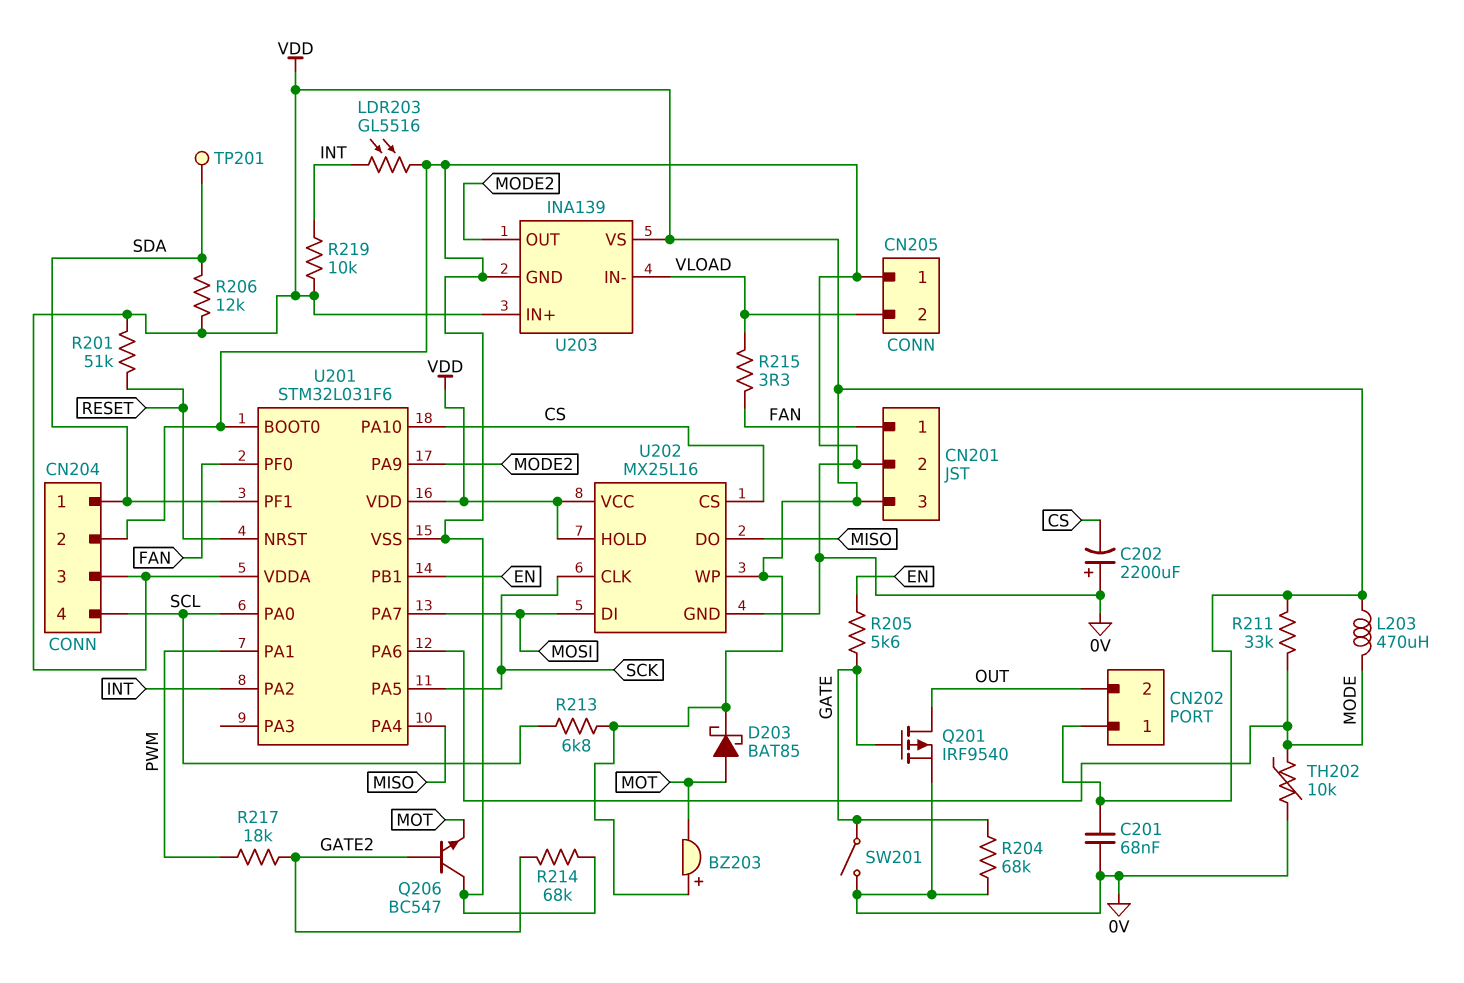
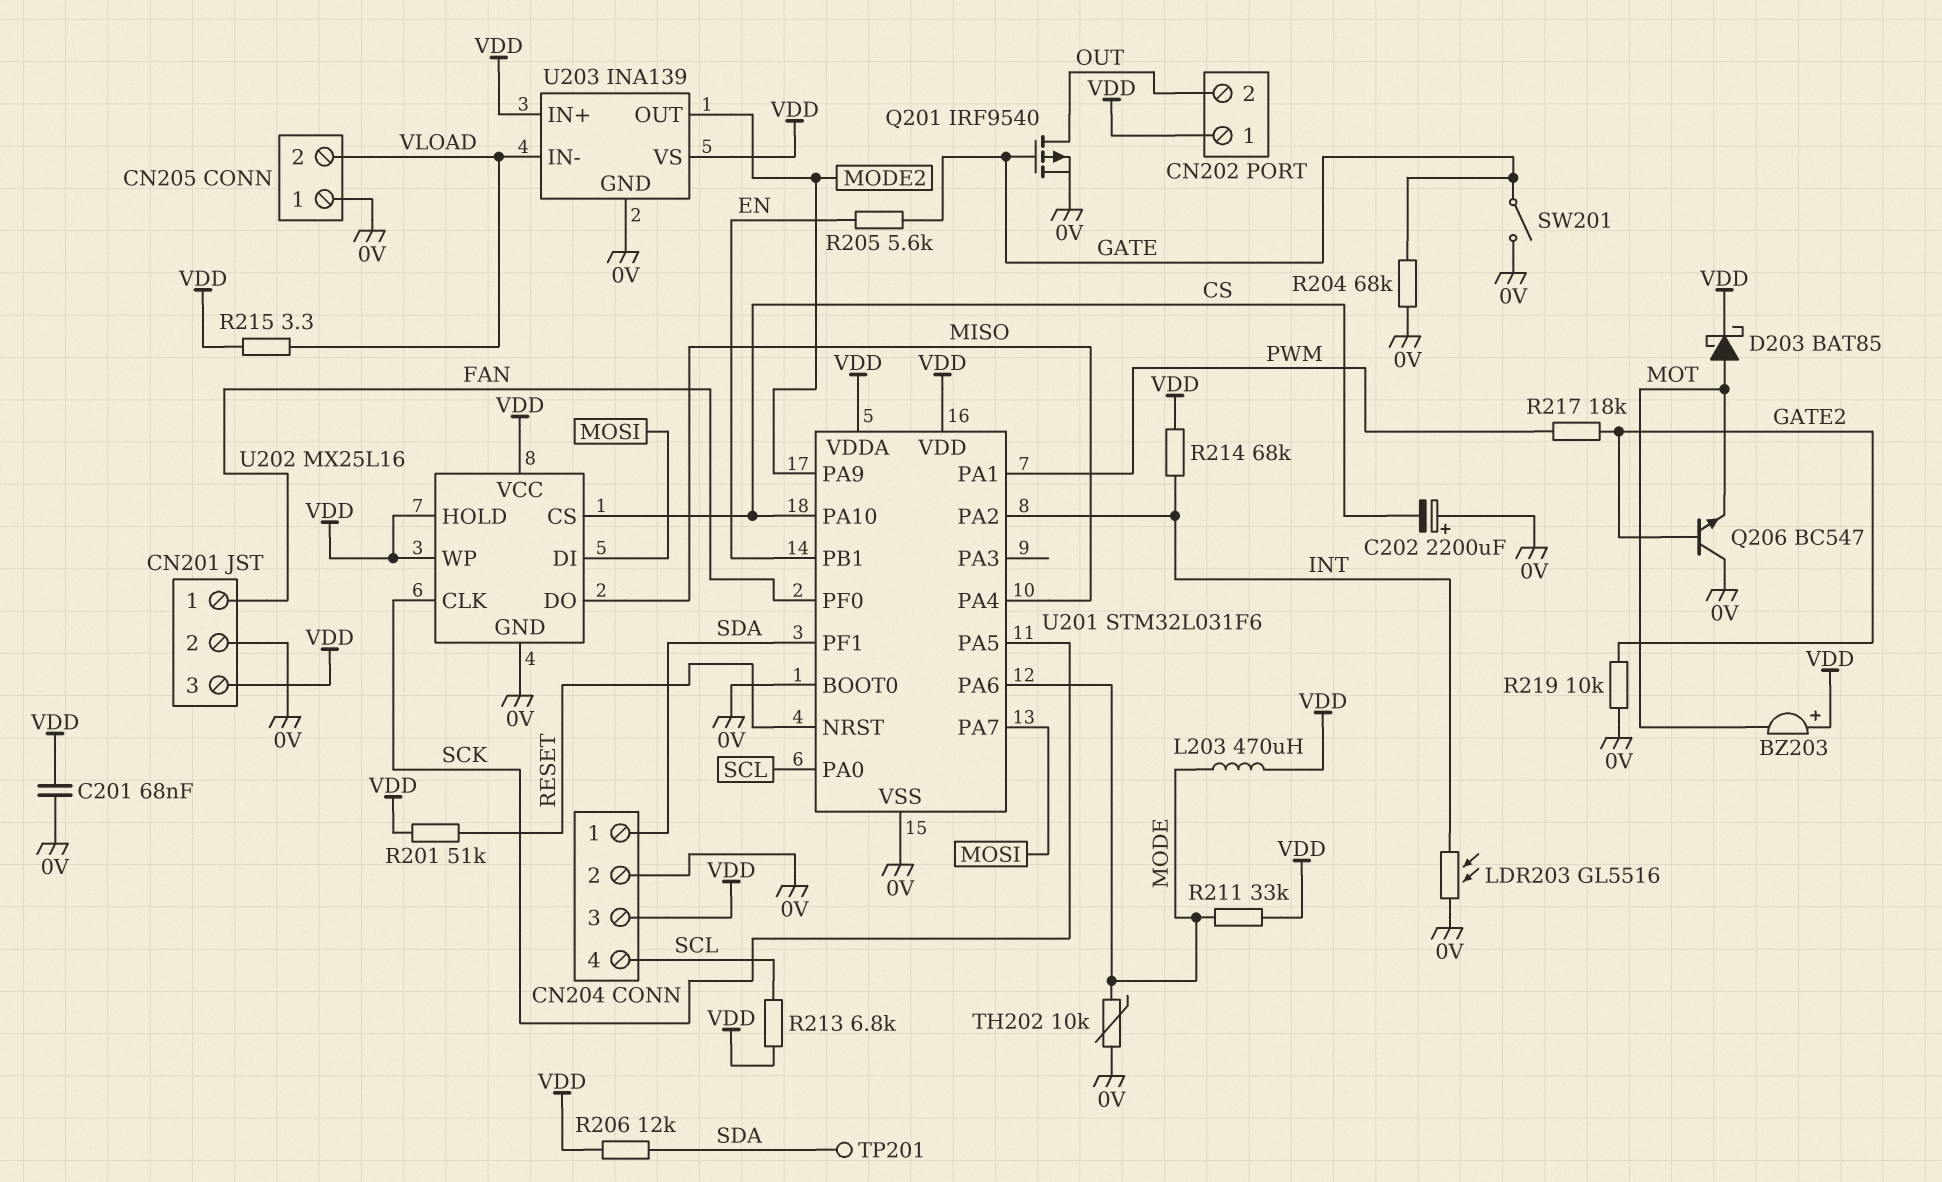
R214: 68k (0V, GATE2) -> 68k (INT, VDD)
R215: 3.3 (FAN, VLOAD) -> 3.3 (VDD, VLOAD)
R219: 10k (INT, VDD) -> 10k (0V, GATE2)

